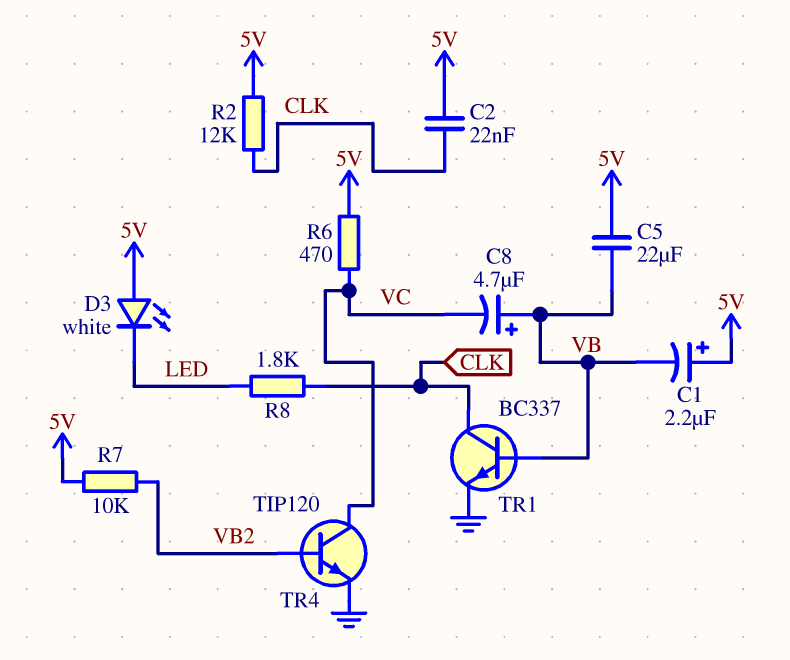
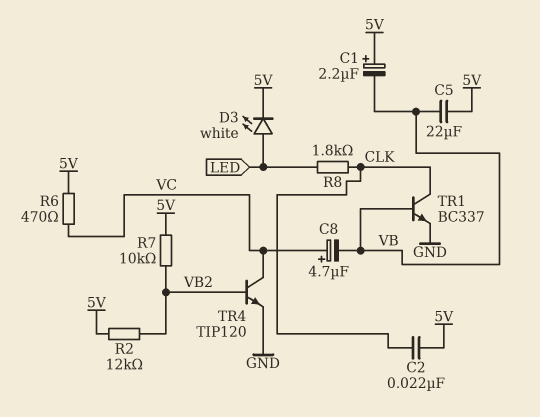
C8: 4.7uF (plus VB, minus VC) -> 4.7uF (plus VC, minus VB)
D3: LED white (A 5V, K LED) -> LED white (A LED, K 5V)
R2: 12k (5V, CLK) -> 12k (5V, VB2)

